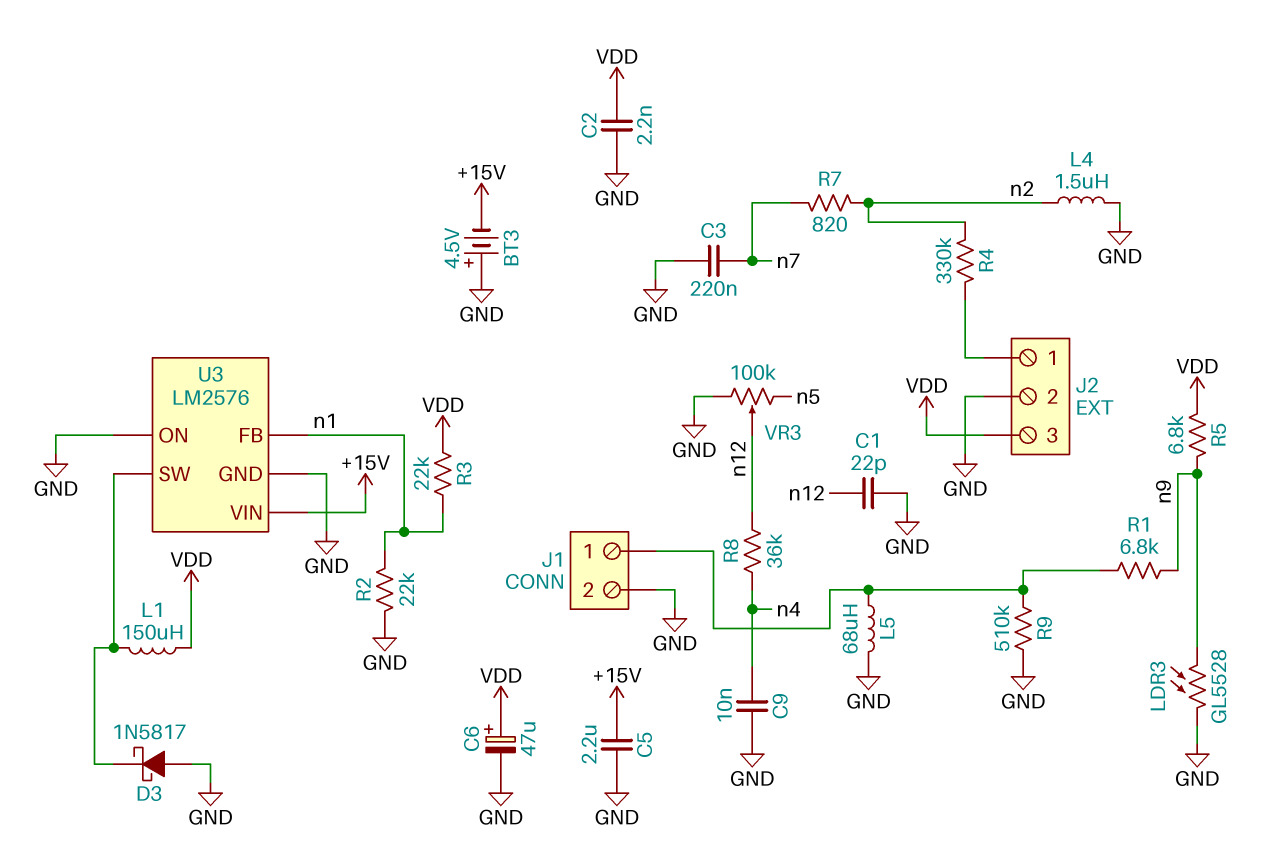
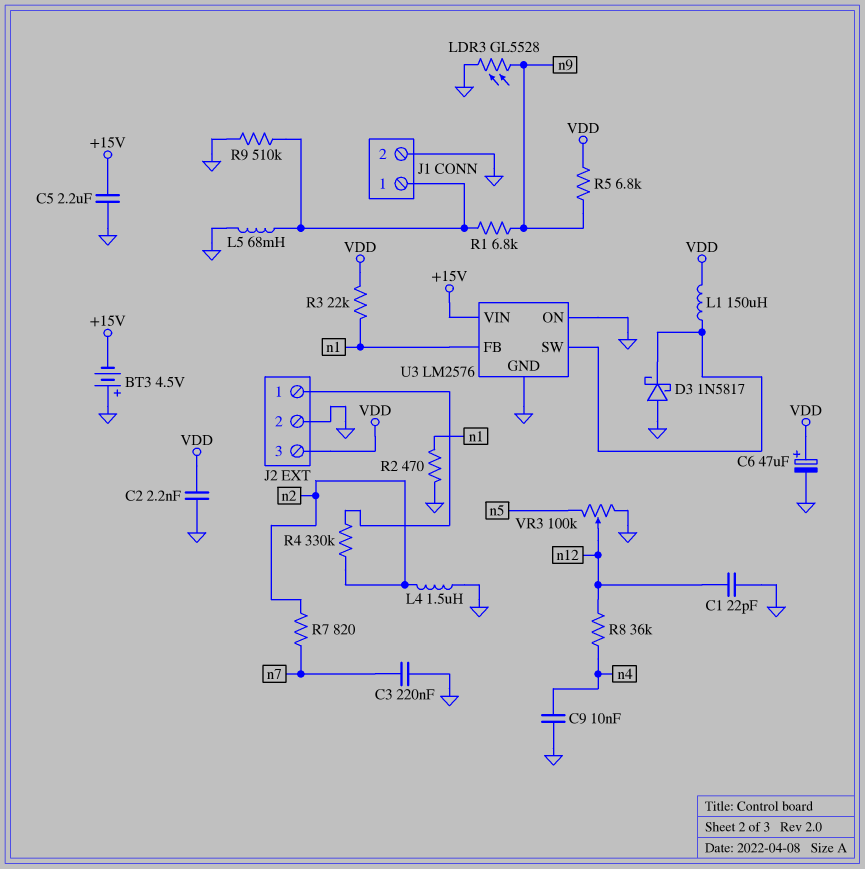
L5: 68uH (GND, J1/1) -> 68mH (GND, J1/1)
R2: 22k (GND, n1) -> 470 (GND, n1)

